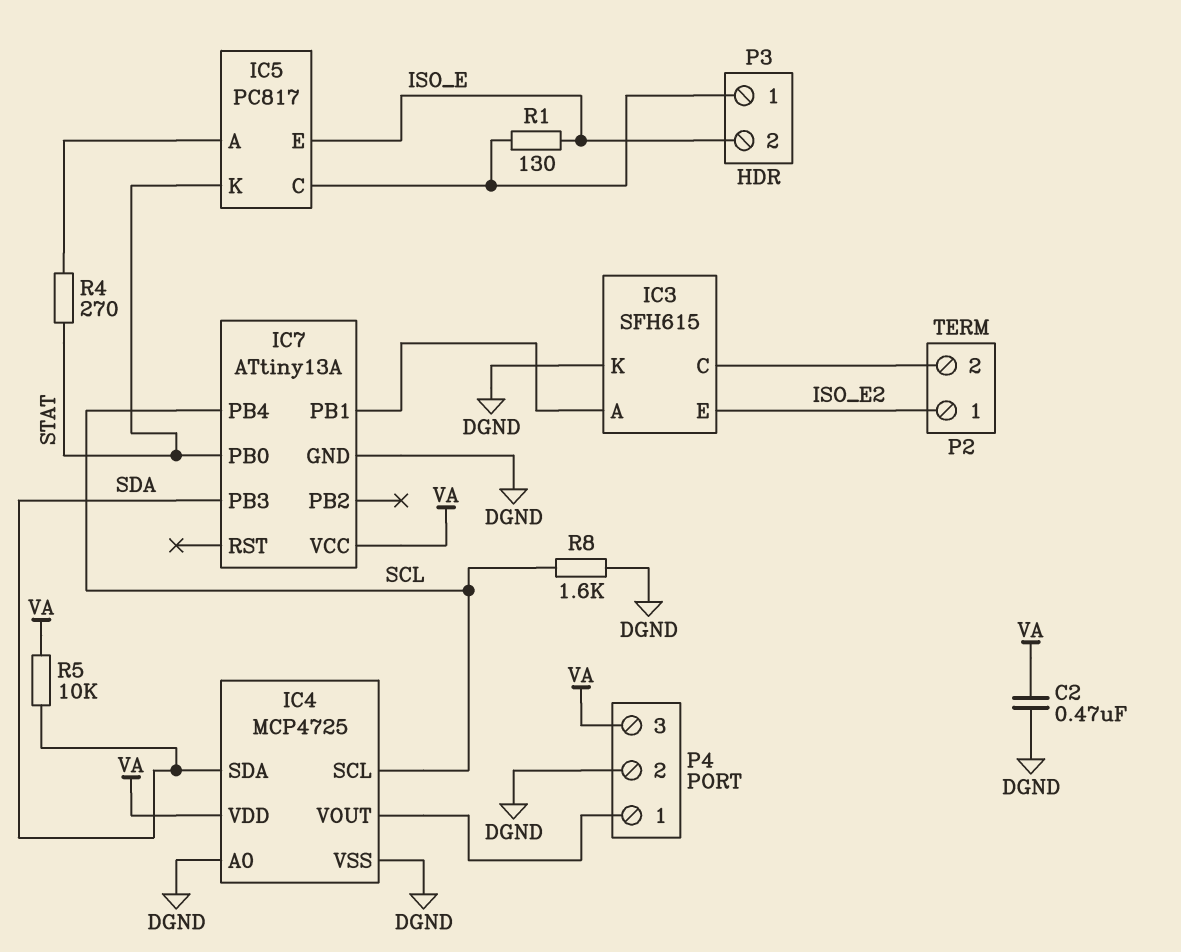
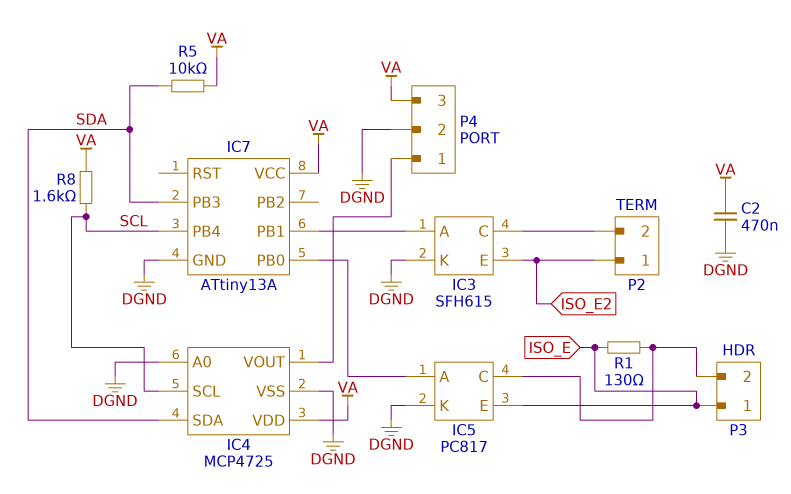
IC5 pin K: STAT -> DGND
IC7 pin PB0: STAT -> IC5/A
P3 pin 1: IC5/C -> ISO_E
P3 pin 2: ISO_E -> IC5/C
R4: 270 (IC5/A, STAT) -> none
R8: 1.6k (DGND, SCL) -> 1.6k (SCL, VA)

